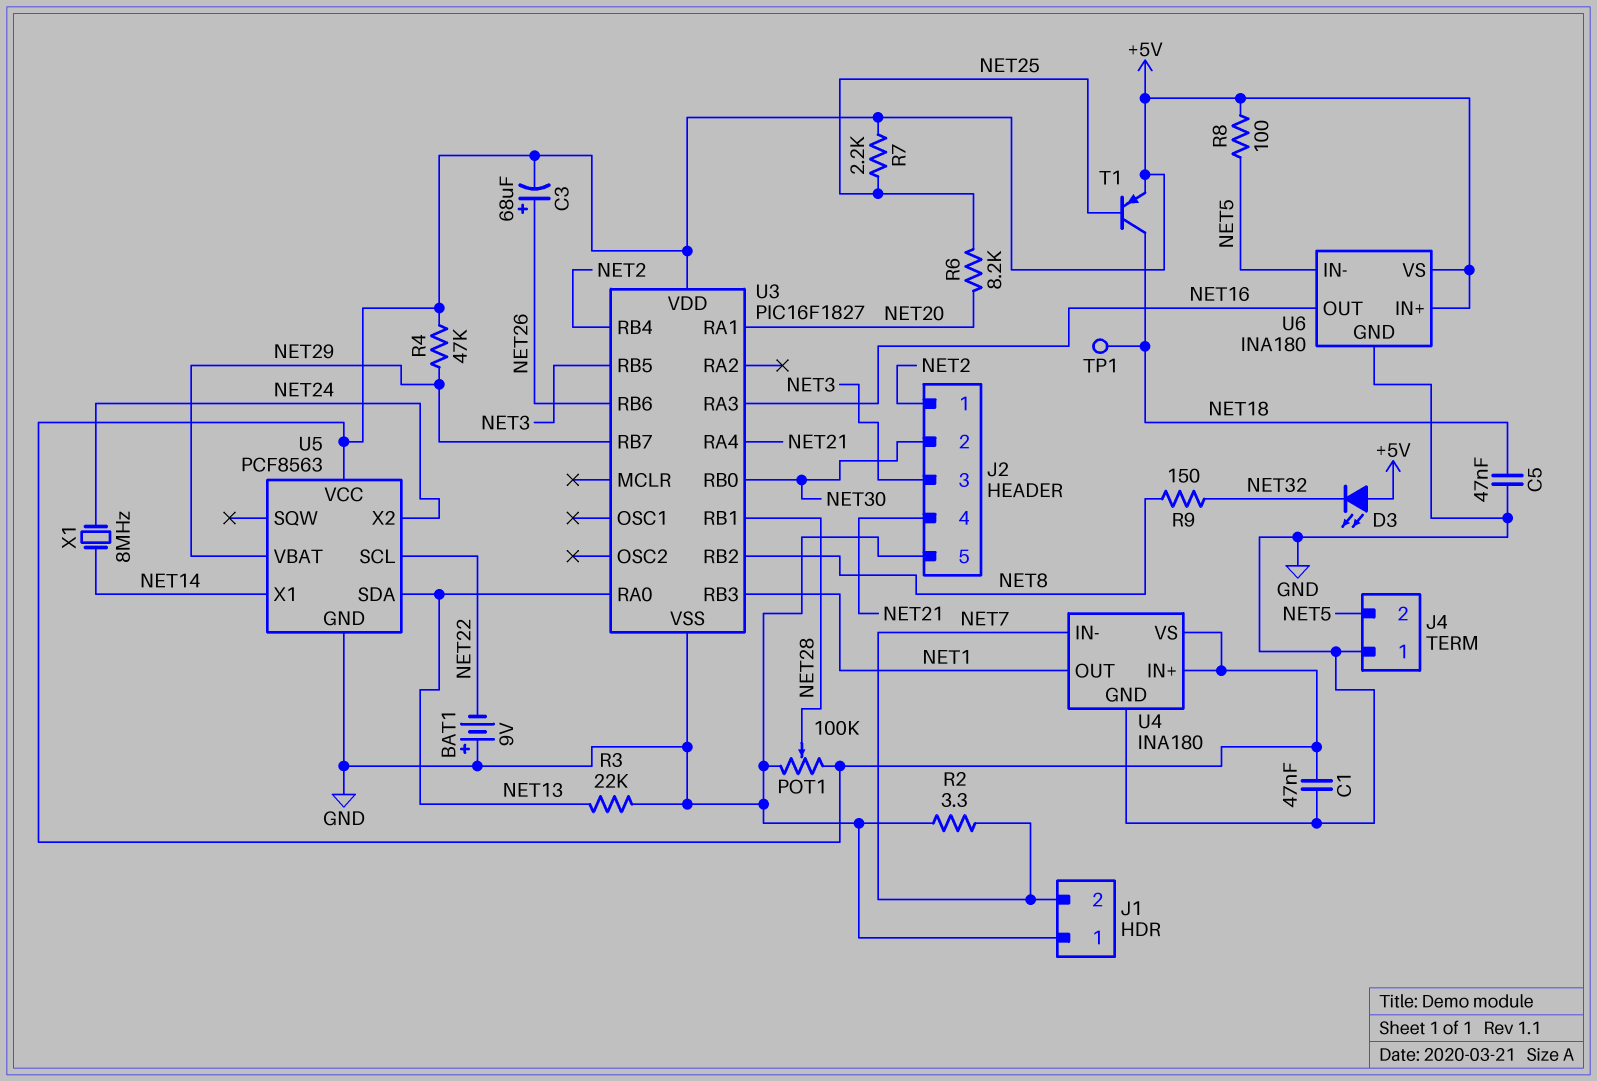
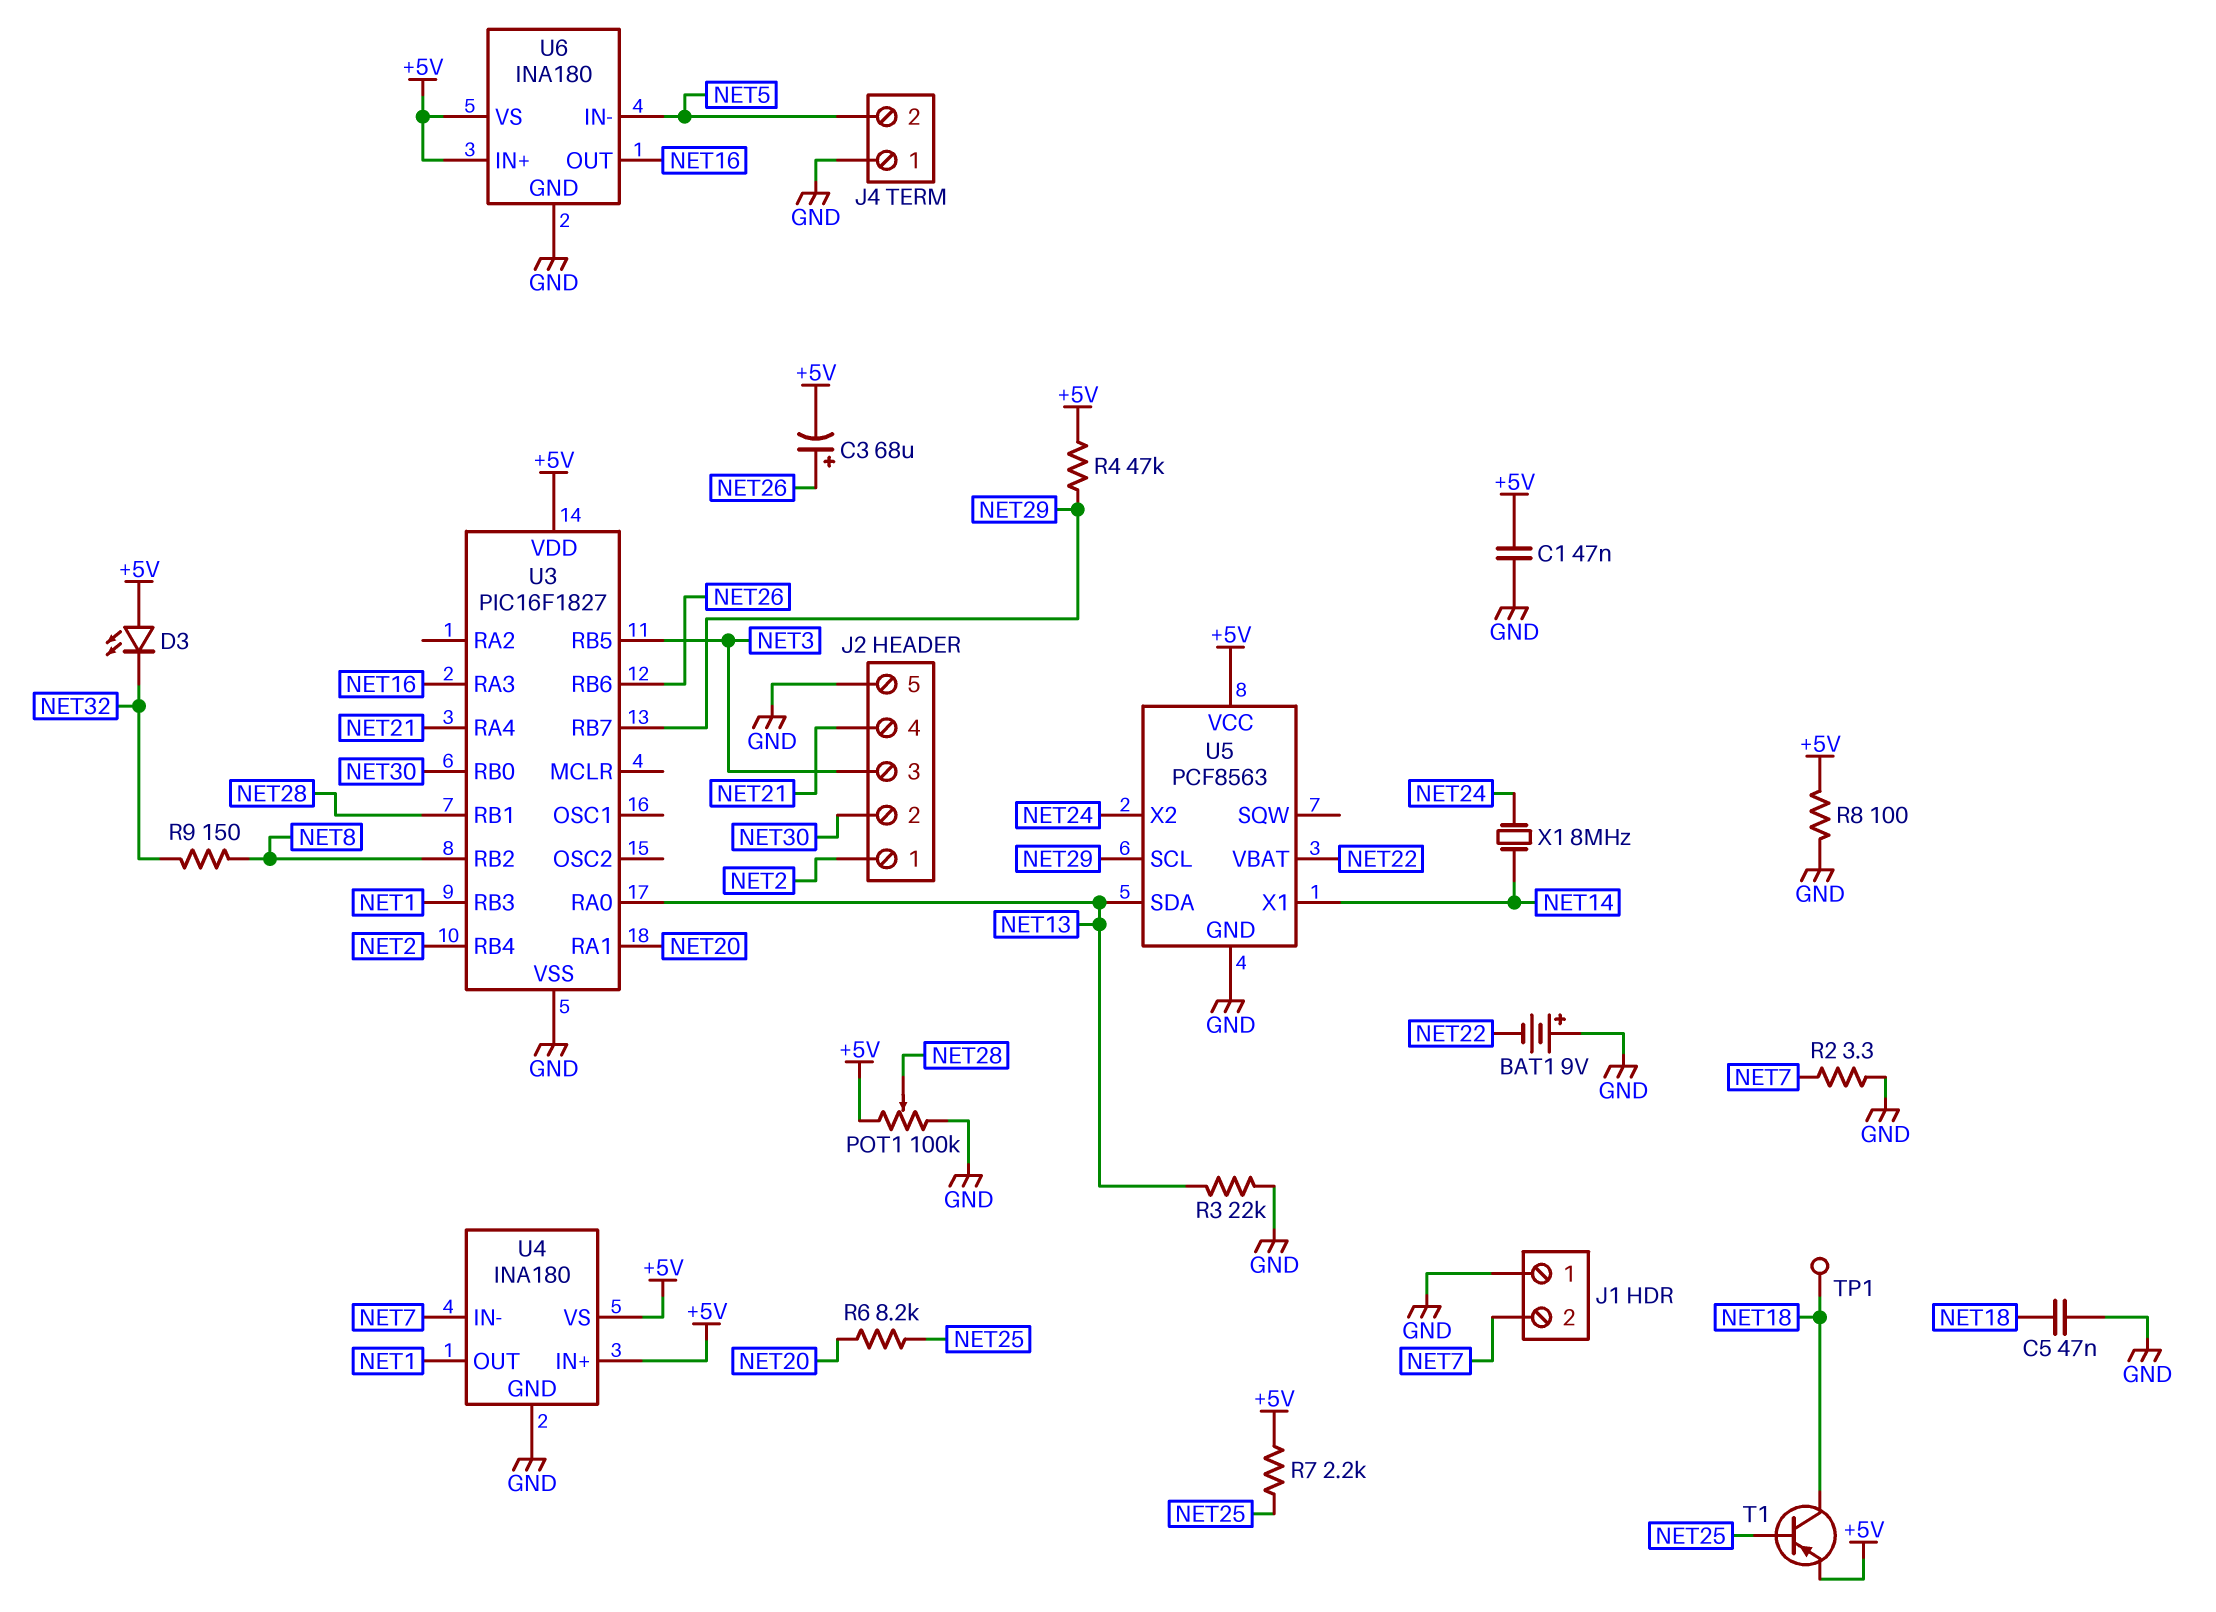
R8: 100 (+5V, NET5) -> 100 (+5V, GND)
U5 pin SCL: NET22 -> NET29
U5 pin VBAT: NET29 -> NET22

